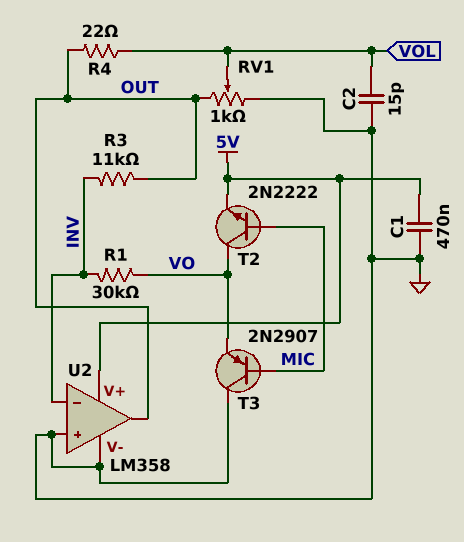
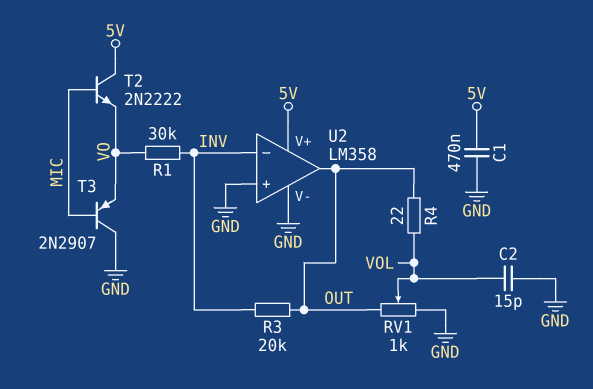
R3: 11k (INV, OUT) -> 20k (INV, OUT)
T2: NPN 2N2222 (B MIC, C VO, E 5V) -> NPN 2N2222 (B MIC, C 5V, E VO)

